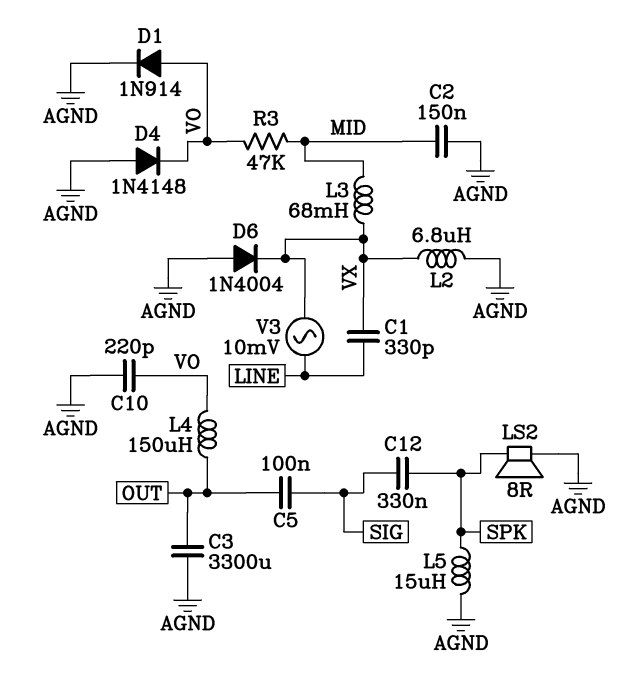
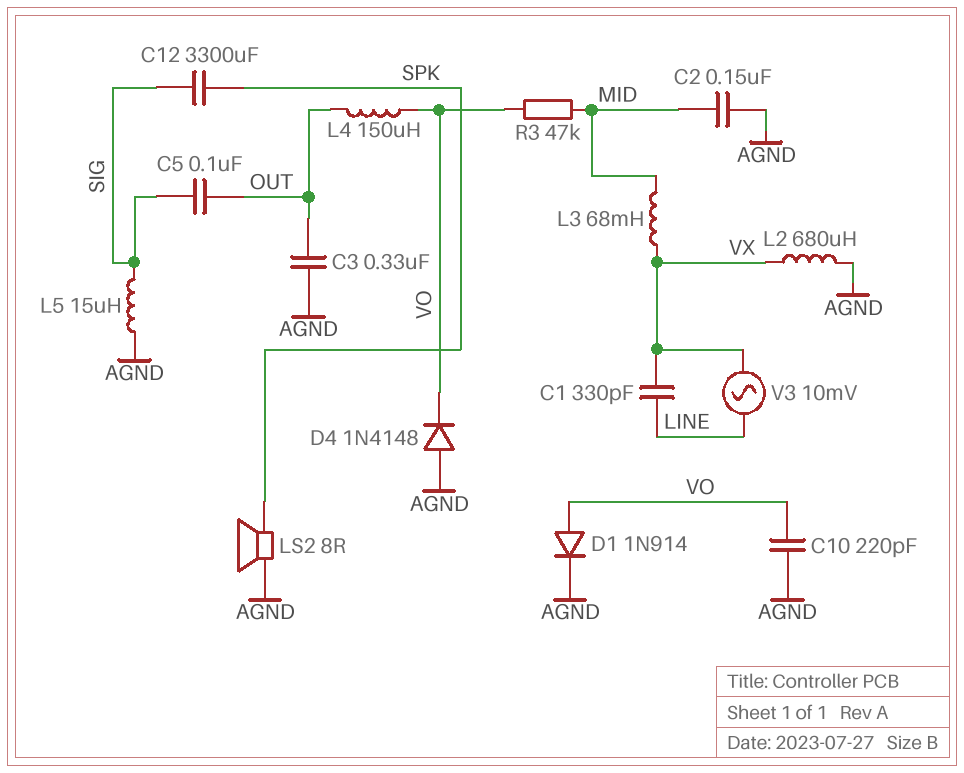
C3: 3300uF (AGND, OUT) -> 330nF (AGND, OUT)
C12: 330nF (SIG, SPK) -> 3300uF (SIG, SPK)
D6: diode 1N4004 (A AGND, K VX) -> none
L2: 6.8uH (AGND, VX) -> 680uH (AGND, VX)
L5: 15uH (AGND, SPK) -> 15uH (AGND, SIG)

